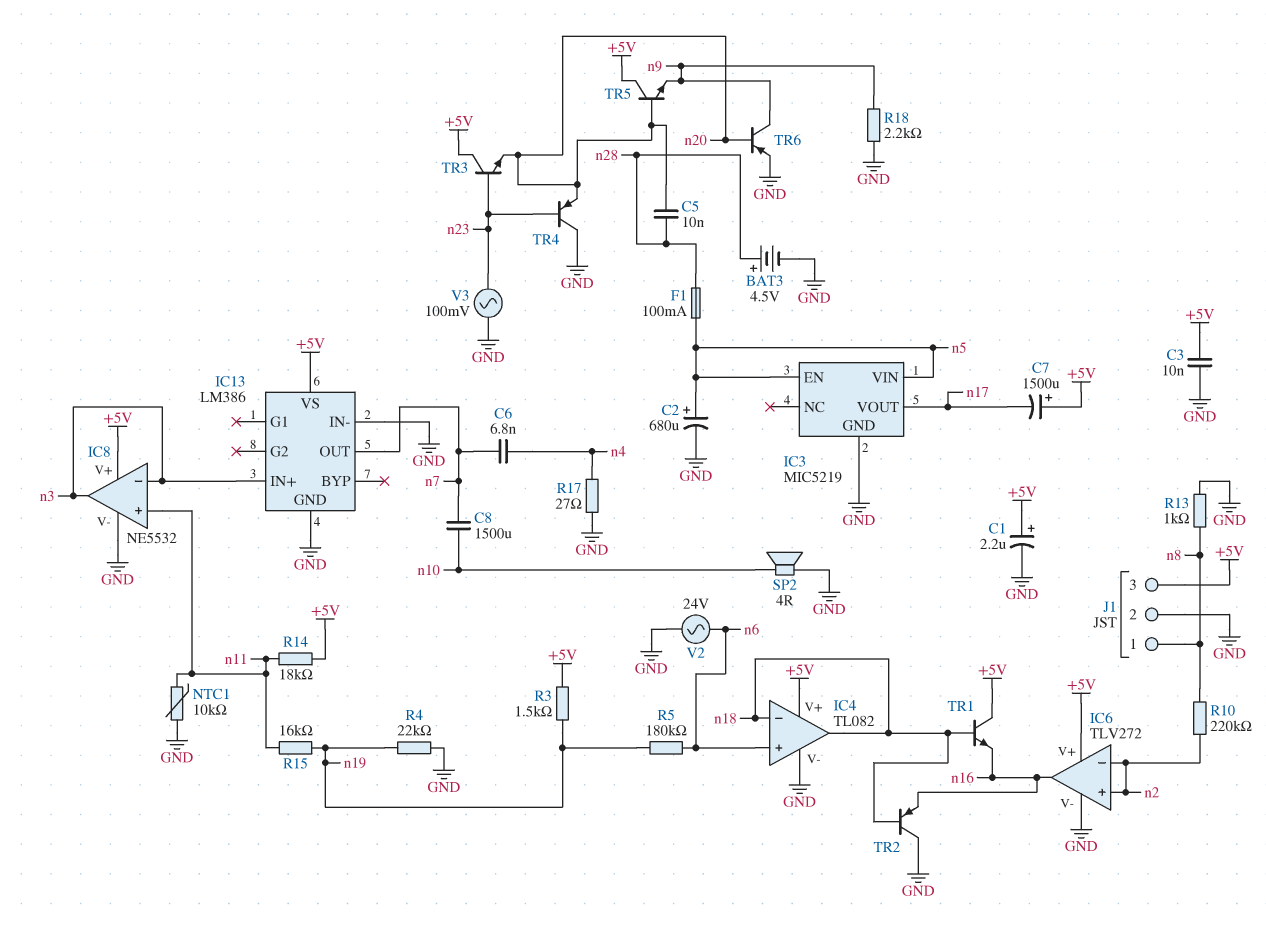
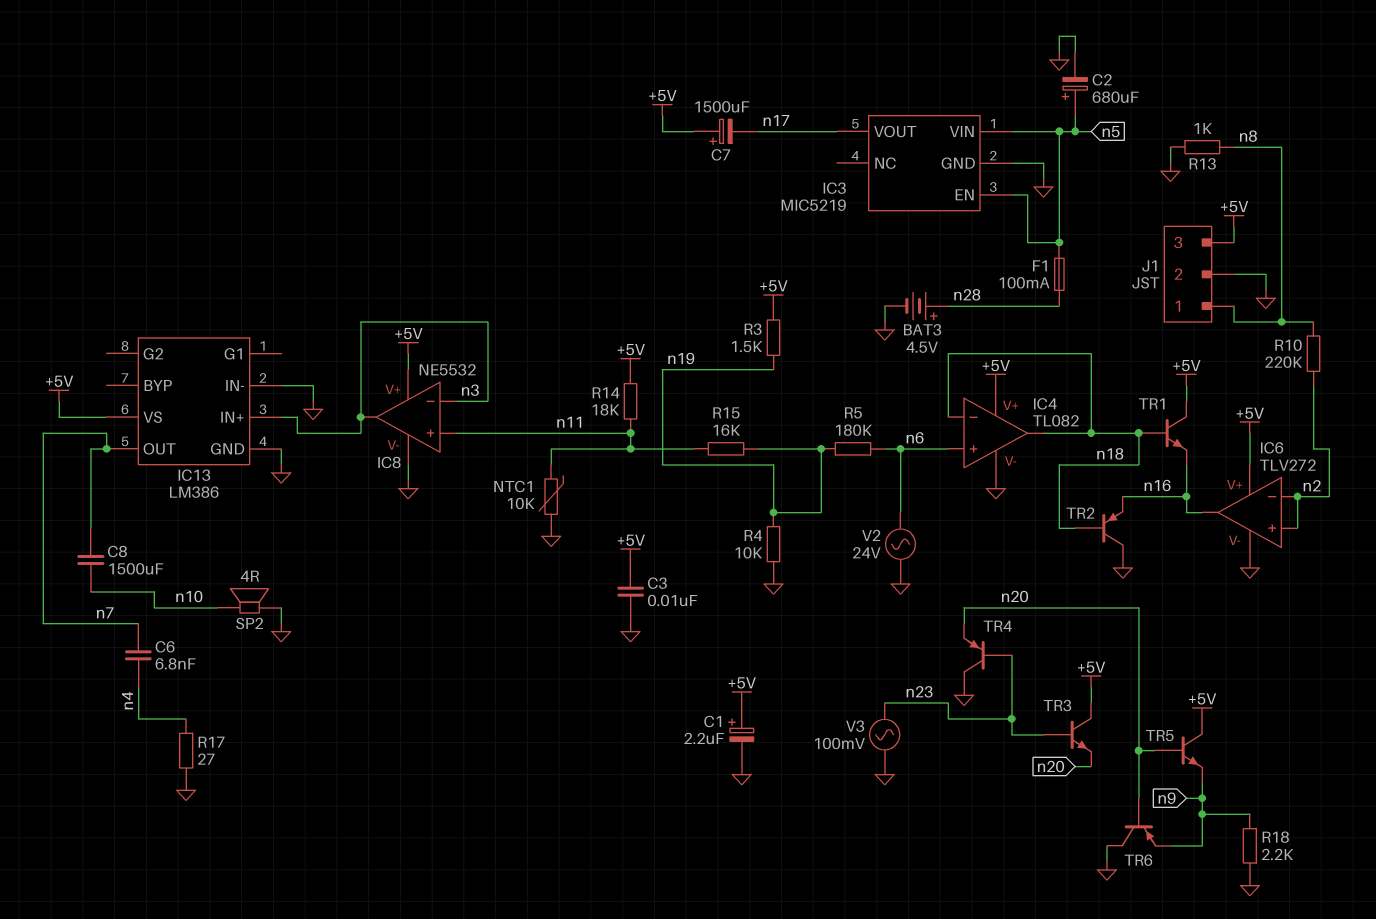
C5: 10nF (n20, n28) -> none
R4: 22k (GND, n19) -> 10k (GND, n19)
TR6: PNP (B n20, C n9, E GND) -> PNP (B n20, C GND, E n9)

